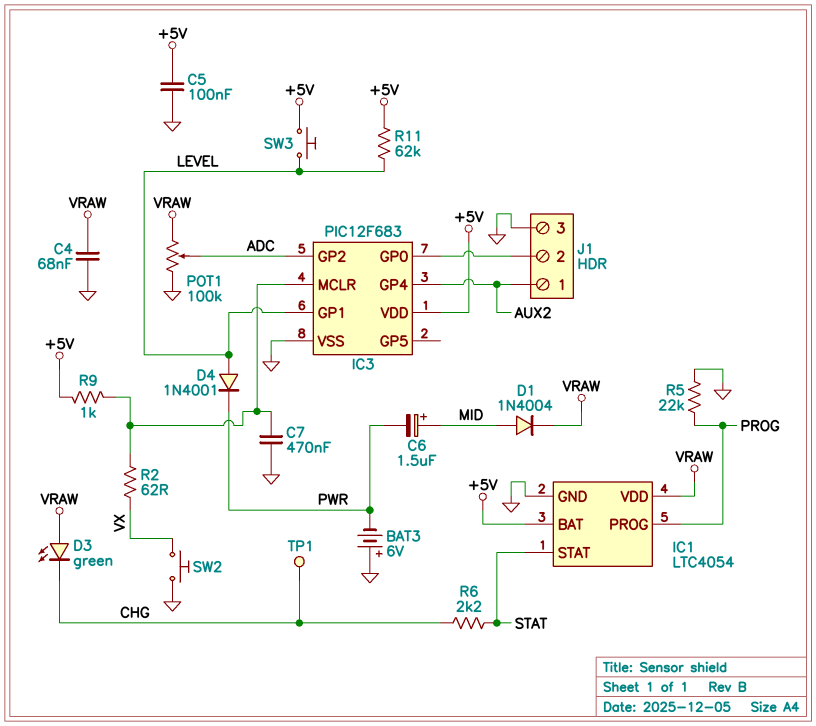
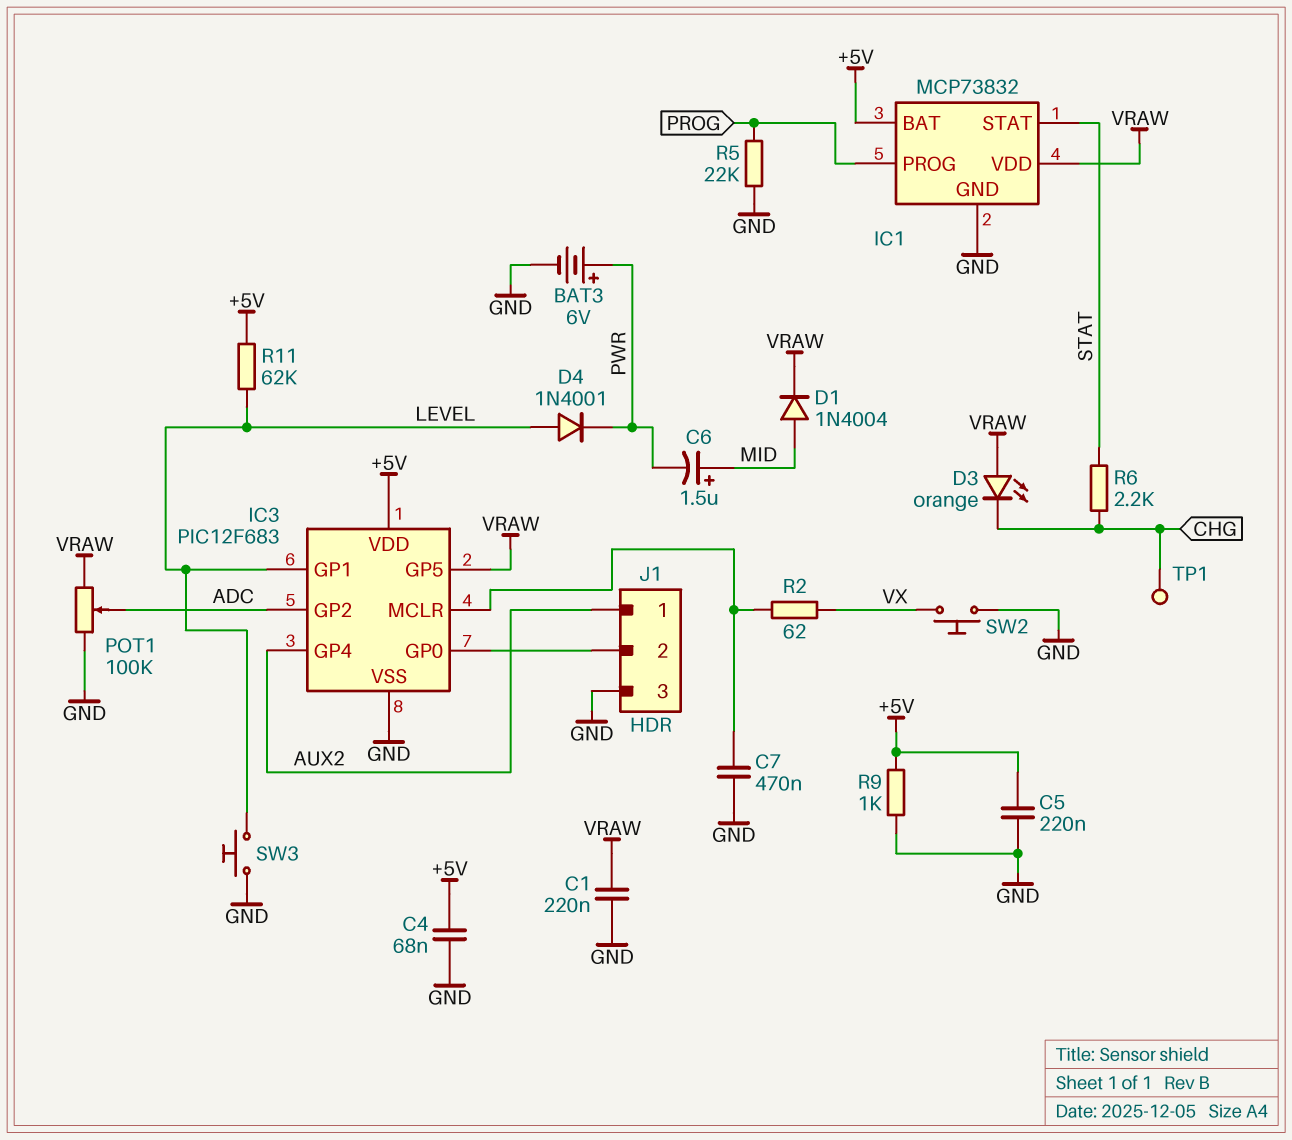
BAT3: 6V (plus GND, minus PWR) -> 6V (plus PWR, minus GND)
C1: none -> 220nF (GND, VRAW)
C4: 68nF (GND, VRAW) -> 68nF (+5V, GND)
C5: 100nF (+5V, GND) -> 220nF (+5V, GND)
D3: LED green (A VRAW, K CHG) -> LED orange (A VRAW, K CHG)
IC1: LTC4054 -> MCP73832
IC3 pin GP5: none -> VRAW
R9: 1k (+5V, IC3/MCLR) -> 1k (+5V, GND)
SW3: button (+5V, LEVEL) -> button (GND, LEVEL)

